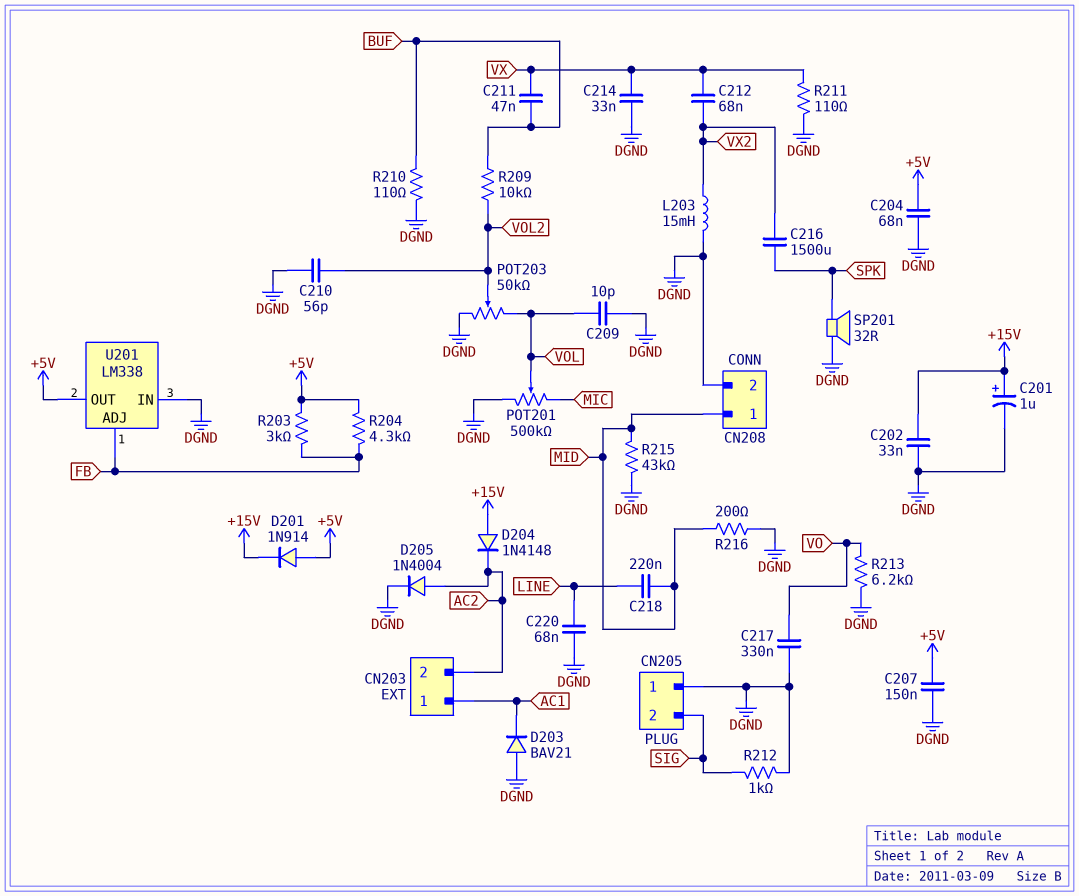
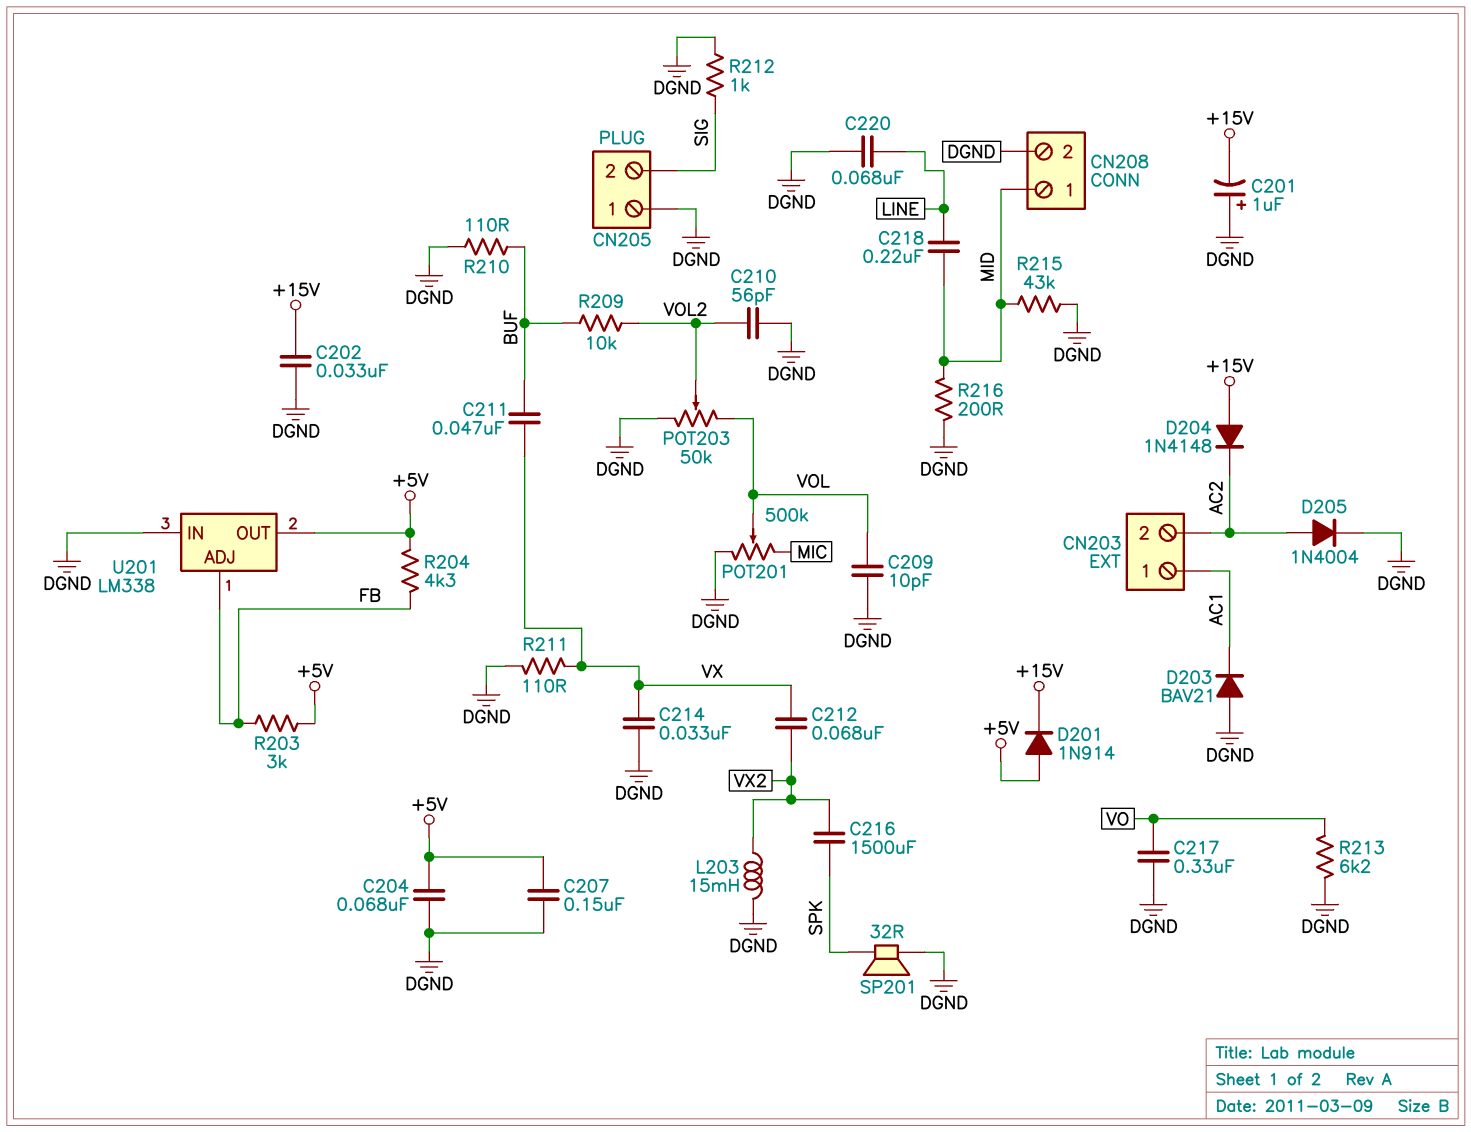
C201: 1uF (plus +15V, minus DGND) -> 1uF (plus DGND, minus +15V)

